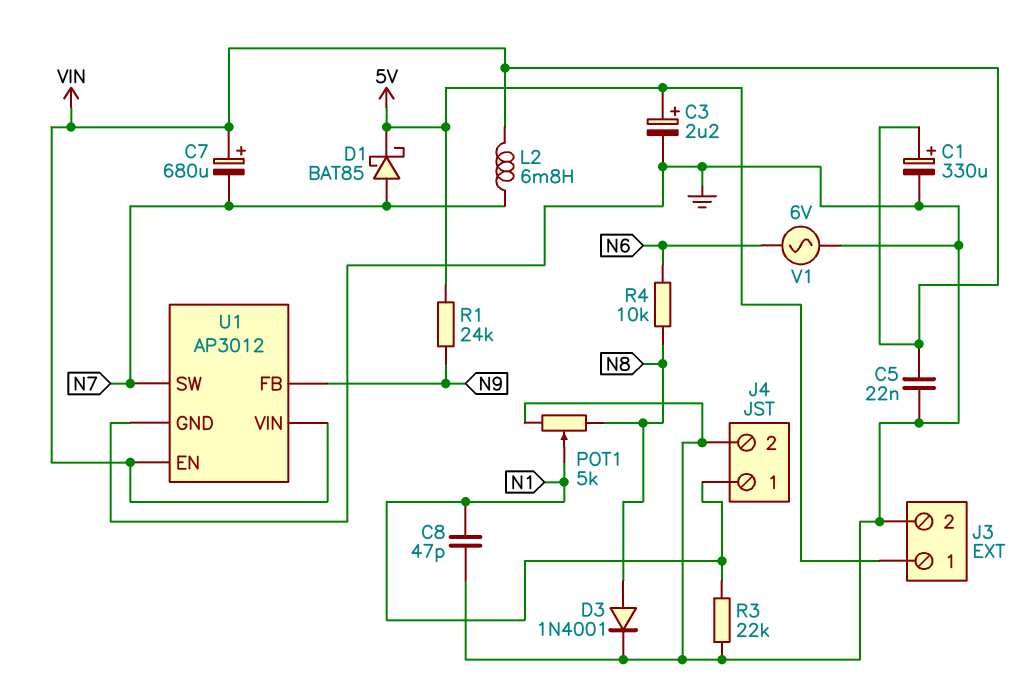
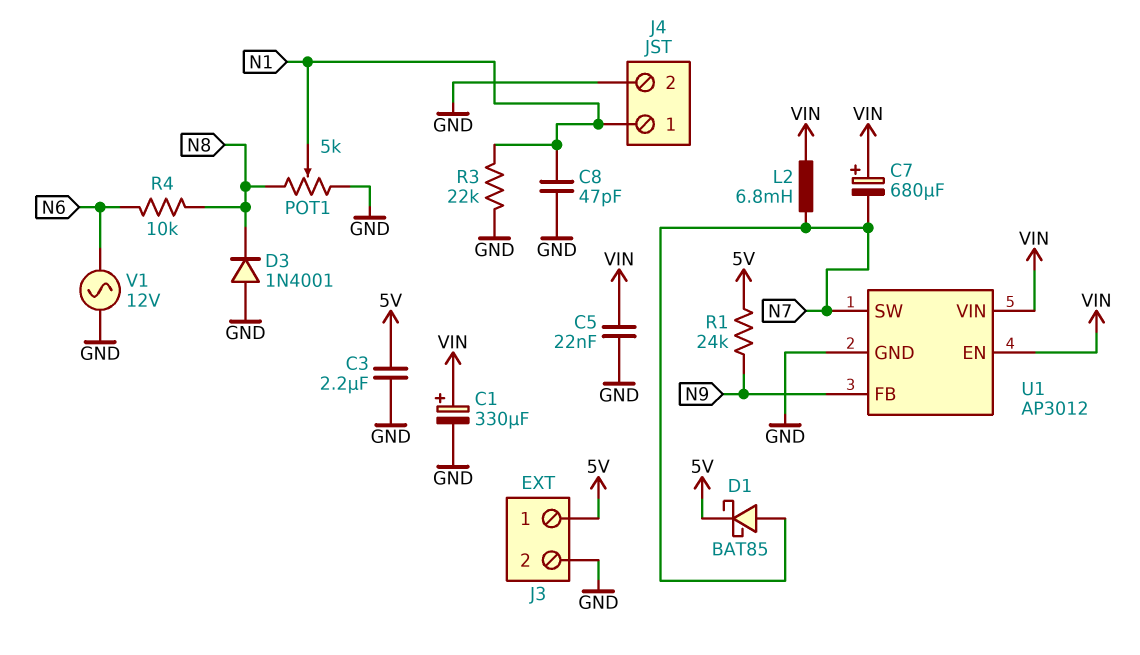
C3: 2.2uF (plus 5V, minus GND) -> 2.2uF (5V, GND)
D3: diode 1N4001 (A N8, K GND) -> diode 1N4001 (A GND, K N8)
V1: AC 6V (GND, N6) -> AC 12V (GND, N6)

